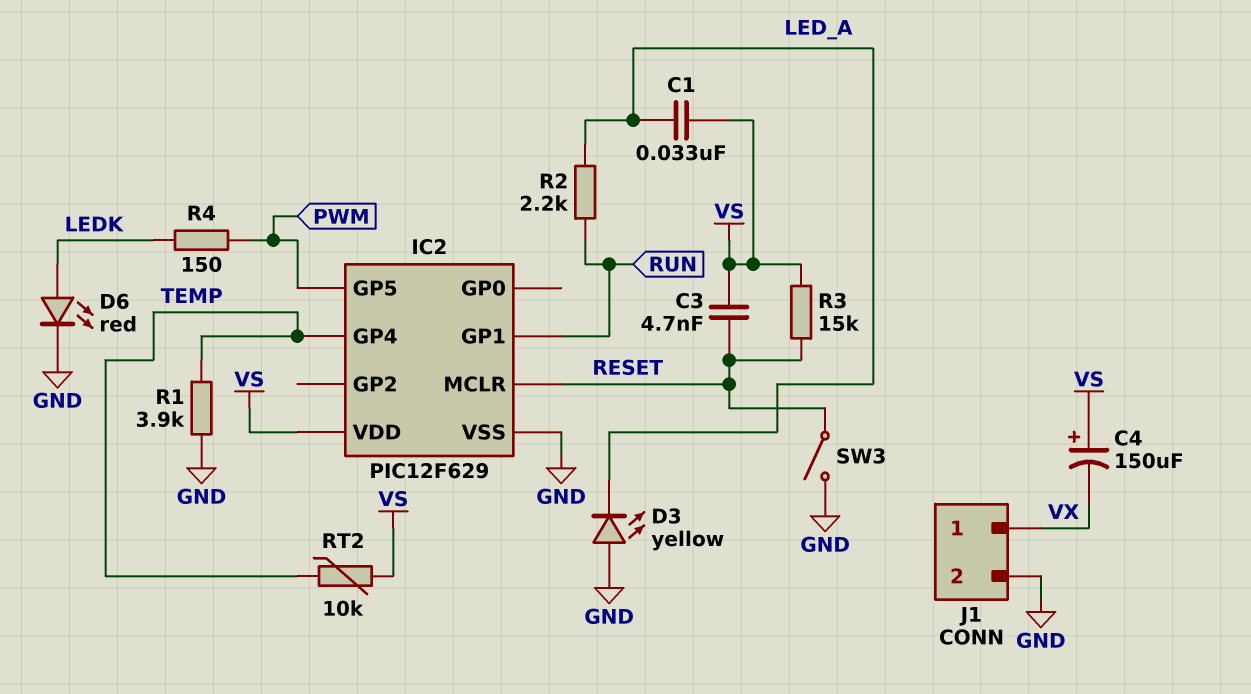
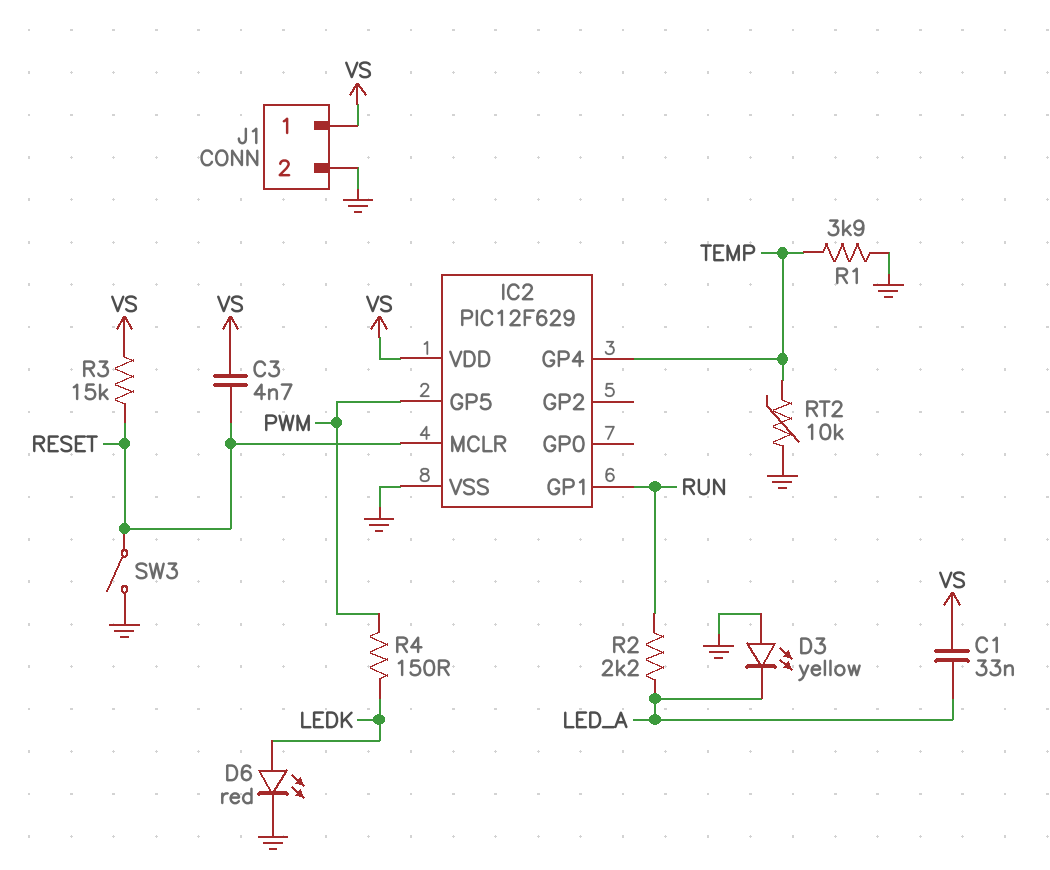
C4: 150uF (plus VS, minus VX) -> none
J1 pin 1: VX -> VS
RT2: 10k (TEMP, VS) -> 10k (GND, TEMP)

